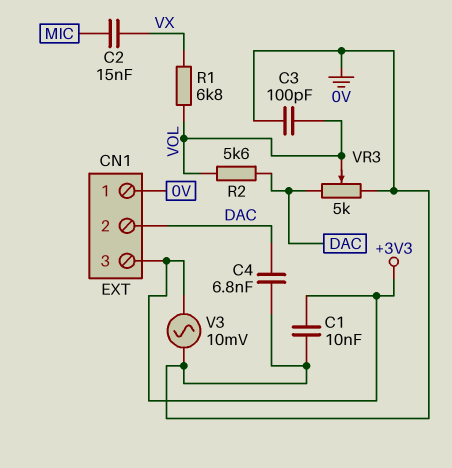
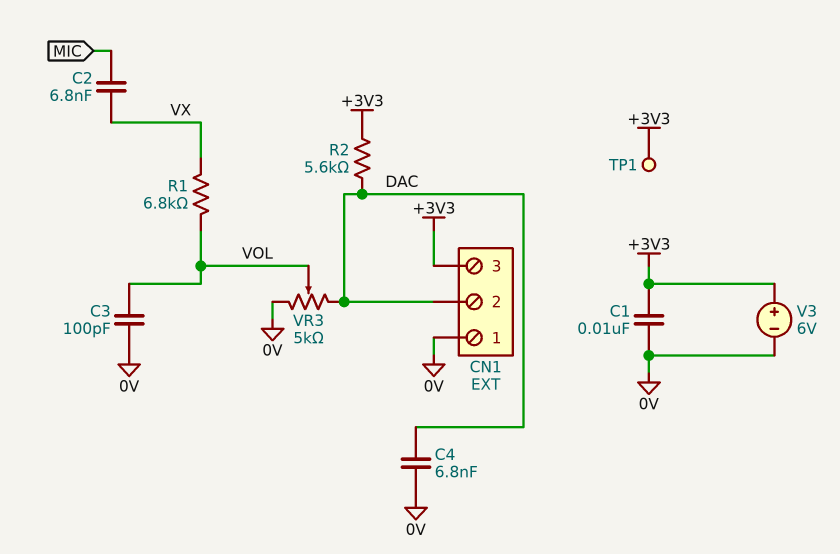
C2: 15nF (MIC, VX) -> 6.8nF (MIC, VX)
R2: 5.6k (DAC, VOL) -> 5.6k (+3V3, DAC)
TP1: none -> test point (+3V3)
V3: AC 10mV (+3V3, 0V) -> 6V (plus +3V3, minus 0V)

